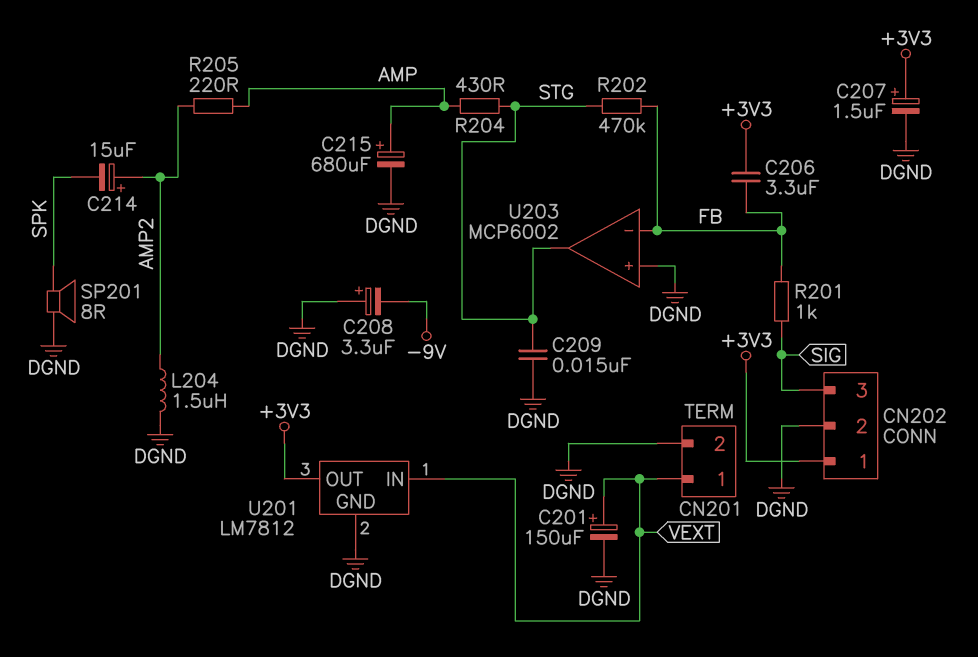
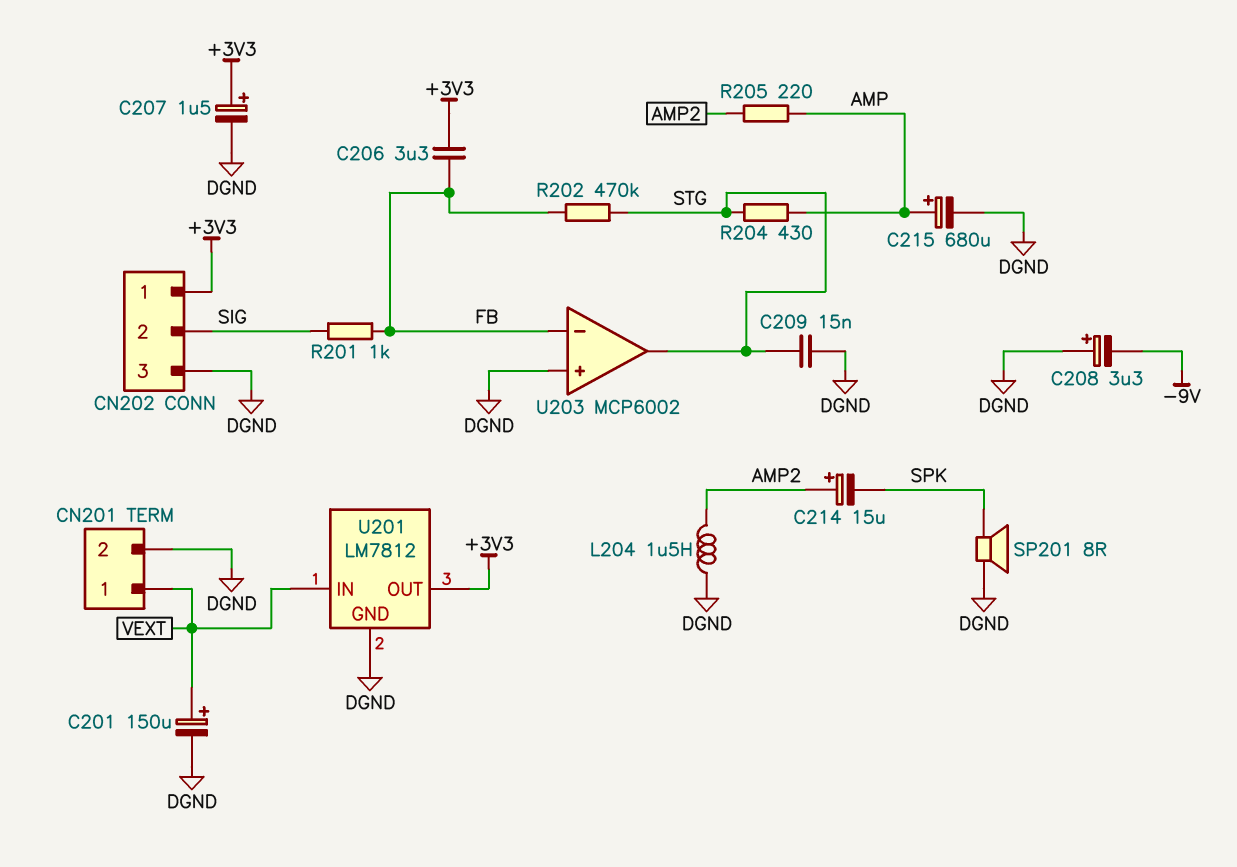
CN202 pin 2: DGND -> SIG
CN202 pin 3: SIG -> DGND

